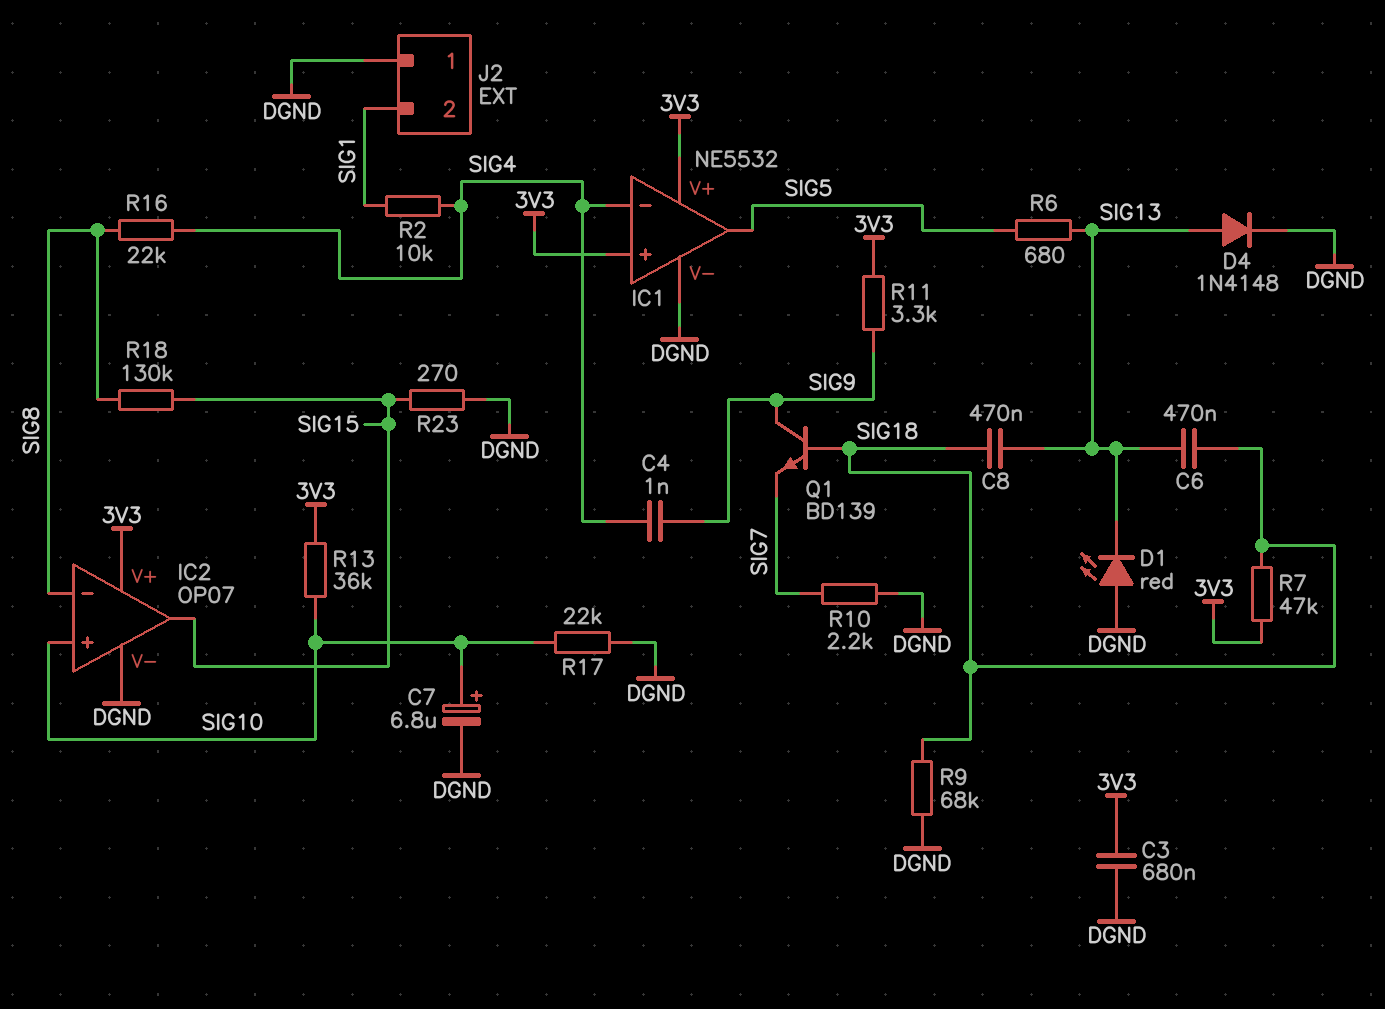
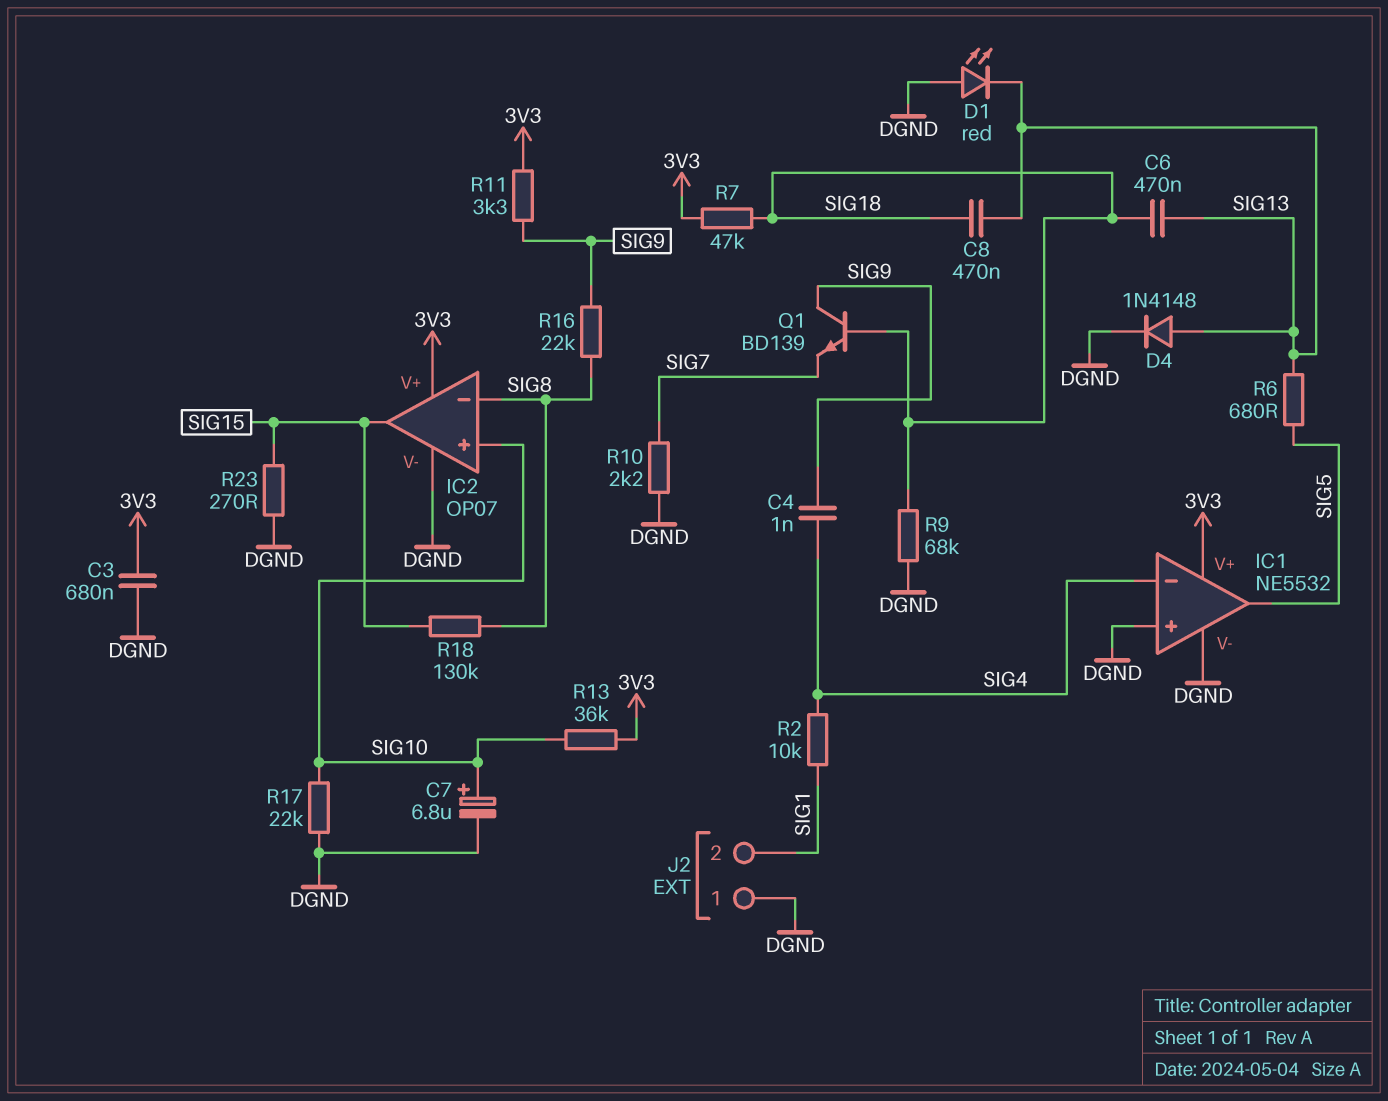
IC1 pin in+: 3V3 -> DGND
R16: 22k (SIG4, SIG8) -> 22k (SIG8, SIG9)

